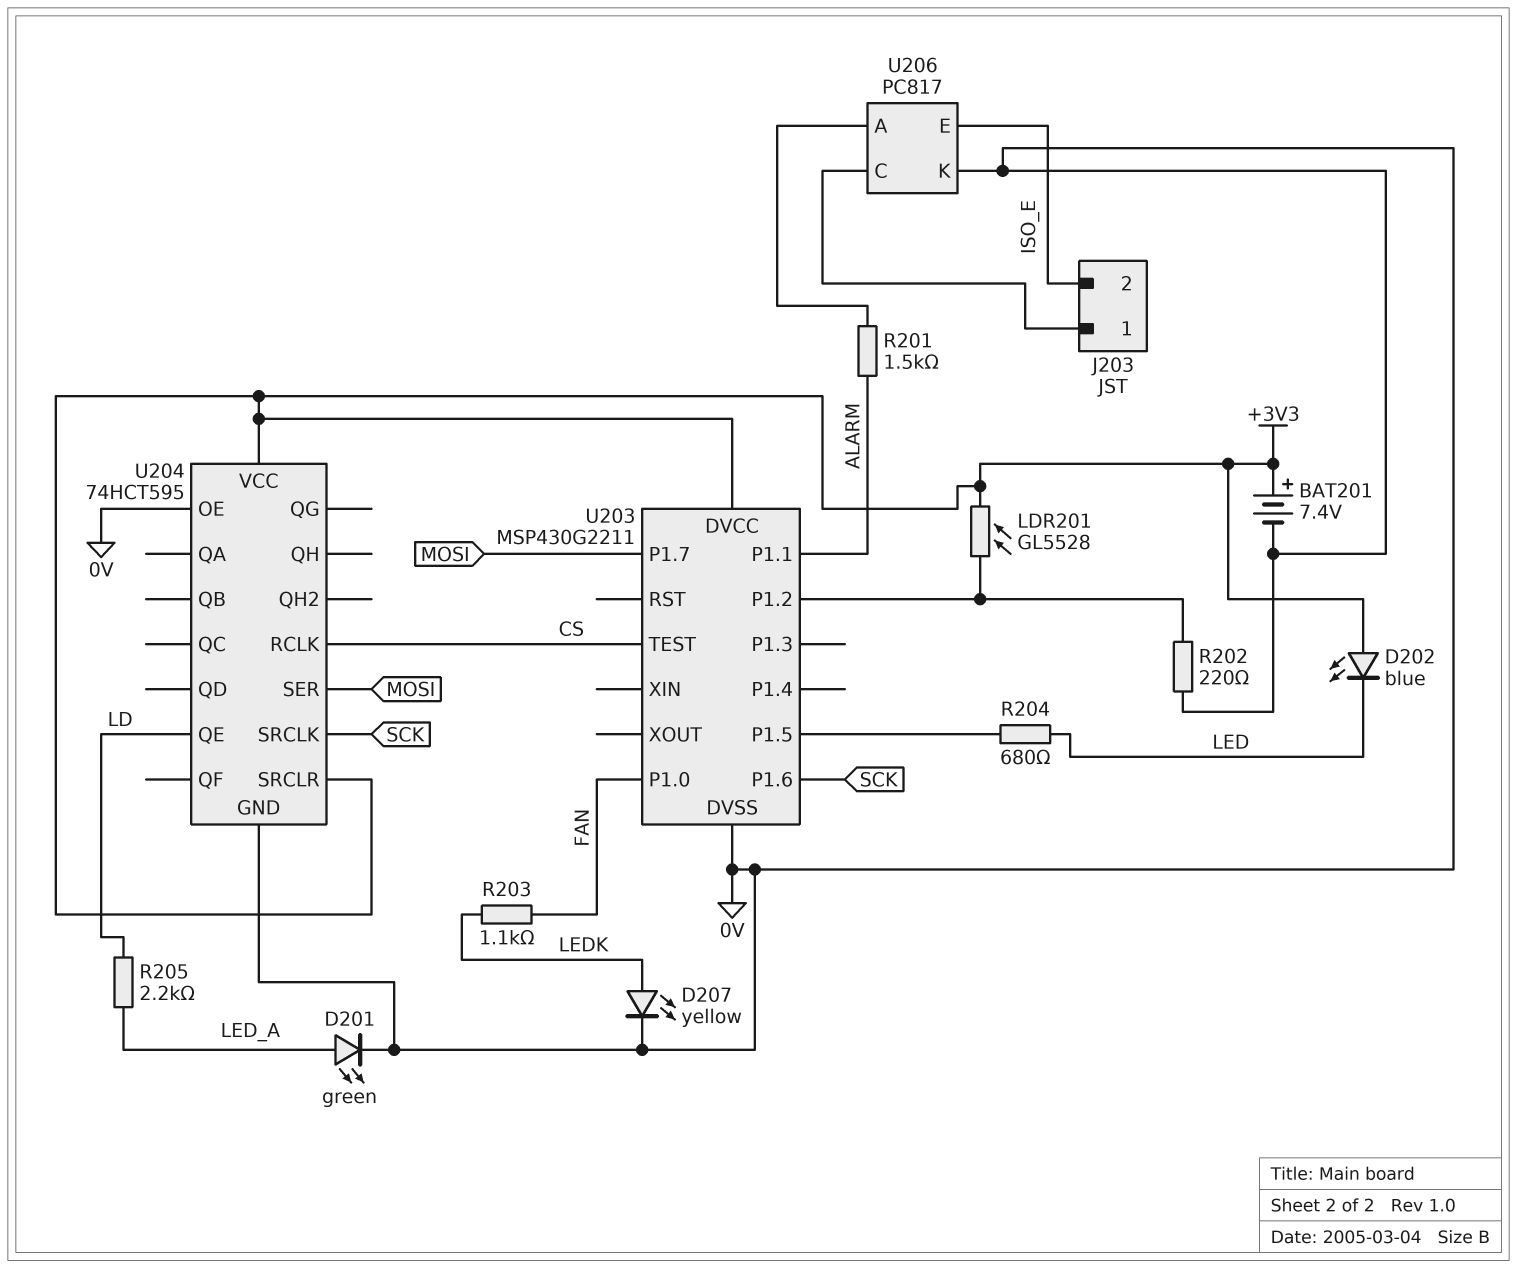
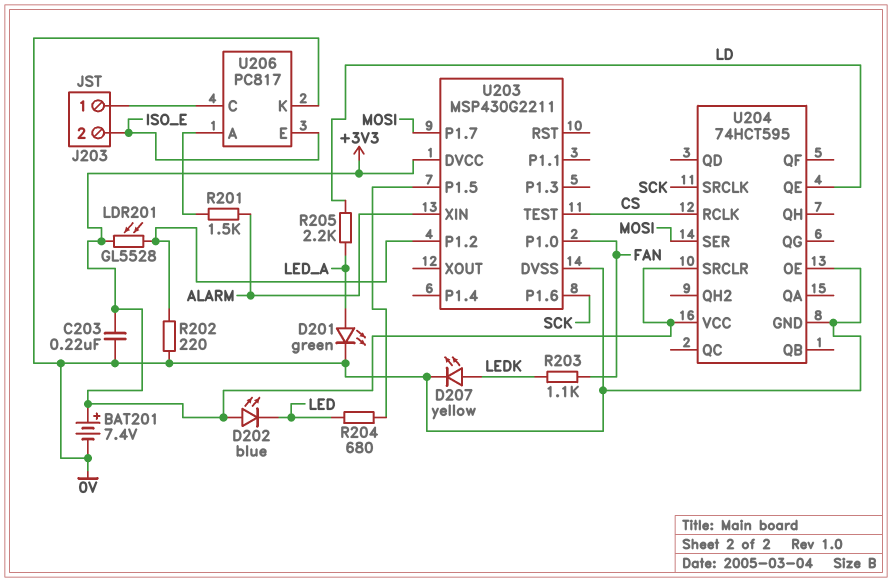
C203: none -> 220nF (+3V3, 0V)
U203 pin P1.1: ALARM -> none
U203 pin XIN: none -> ALARM

